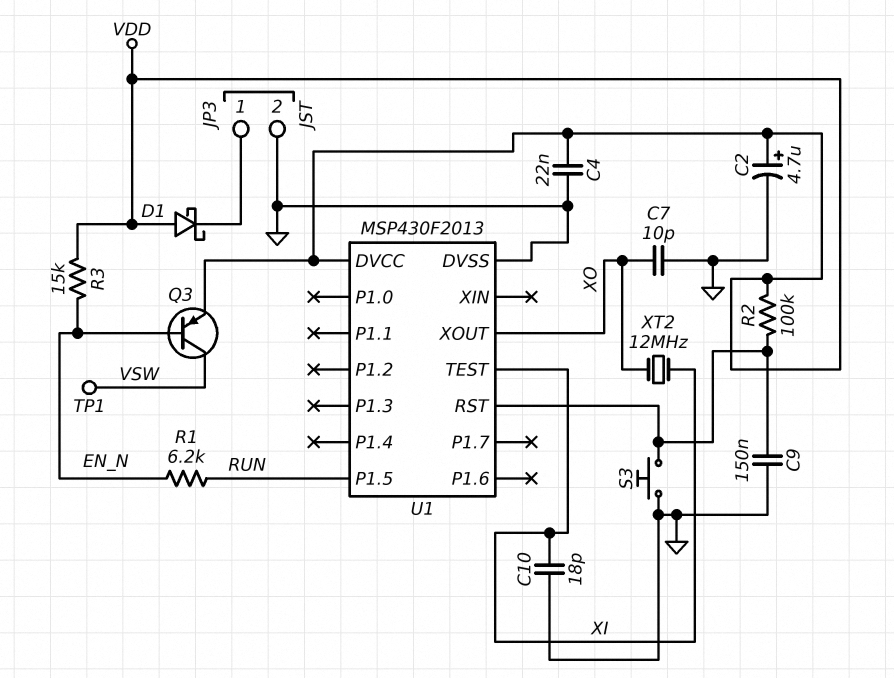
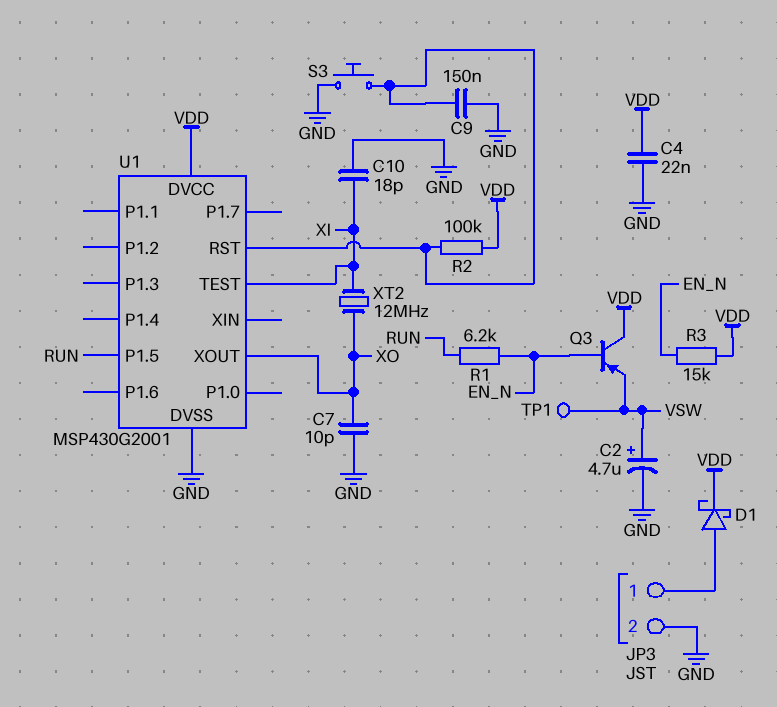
C2: 4.7uF (plus VDD, minus GND) -> 4.7uF (plus VSW, minus GND)
D1: schottky (A VDD, K JP3/1) -> schottky (A JP3/1, K VDD)
Q3: PNP (B EN_N, C VSW, E VDD) -> PNP (B EN_N, C VDD, E VSW)
U1: MSP430F2013 -> MSP430G2001

